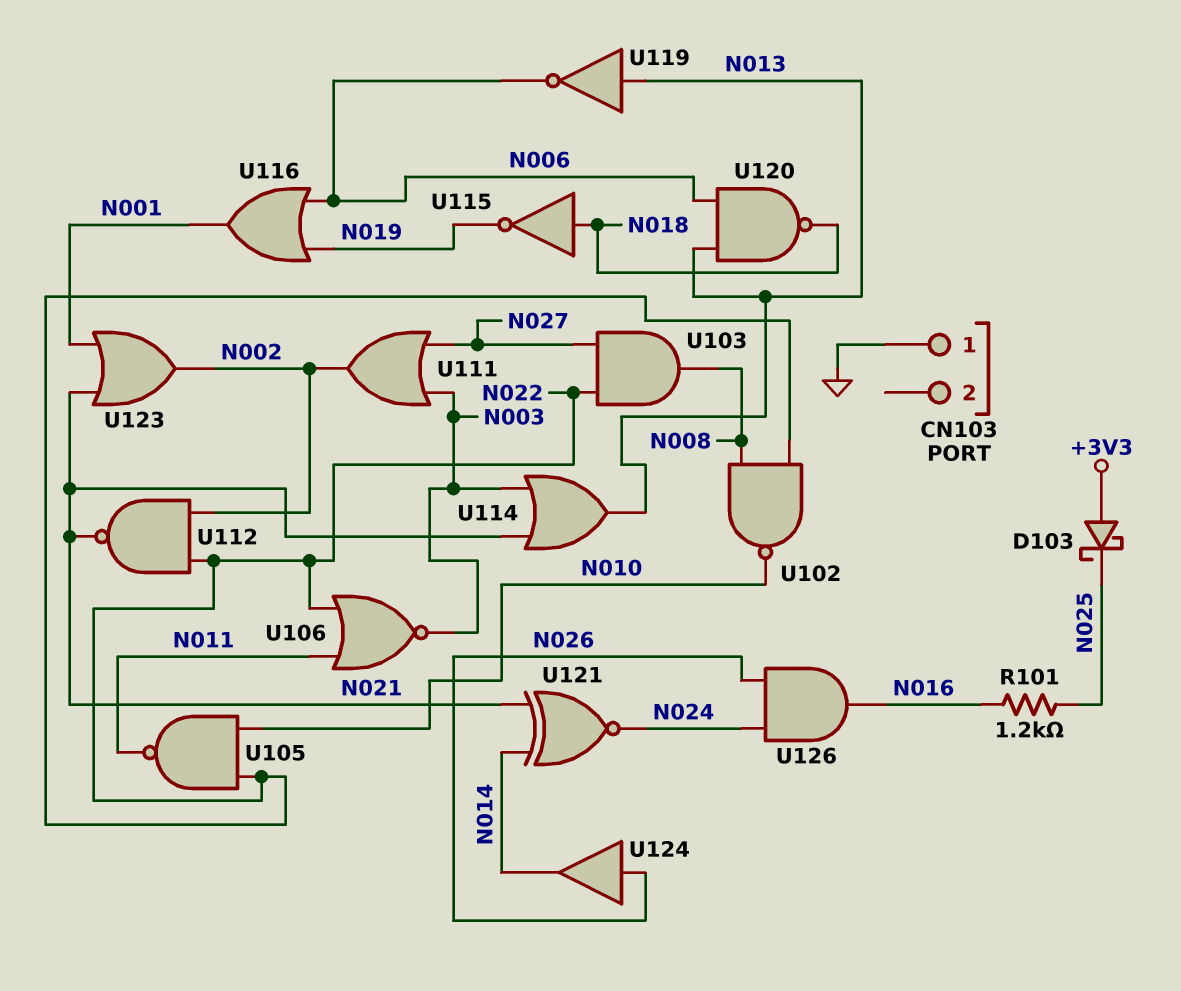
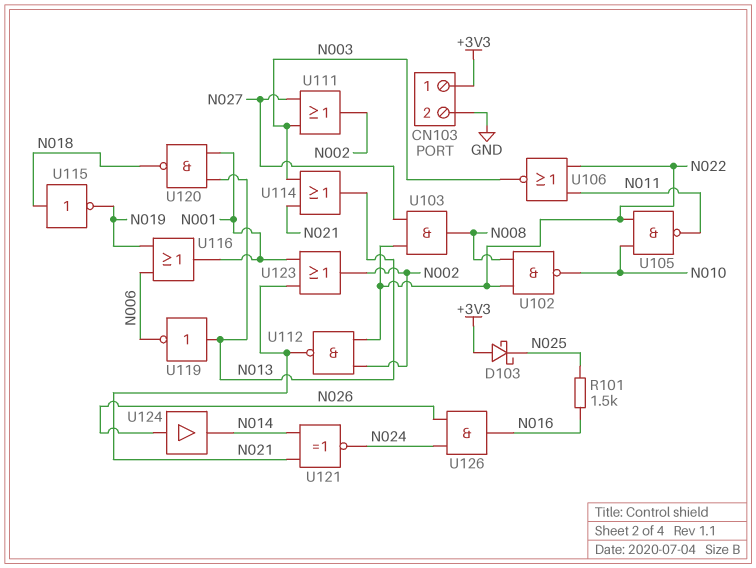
CN103 pin 1: GND -> +3V3
CN103 pin 2: none -> GND
R101: 1.2k (N016, N025) -> 1.5k (N016, N025)
U120: NAND (in N006, in N013, out N018) -> NAND (in N001, in N013, out N018)

